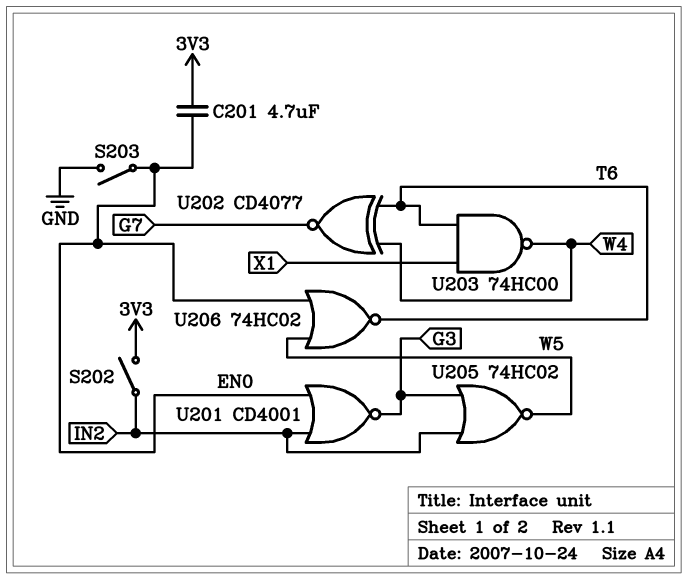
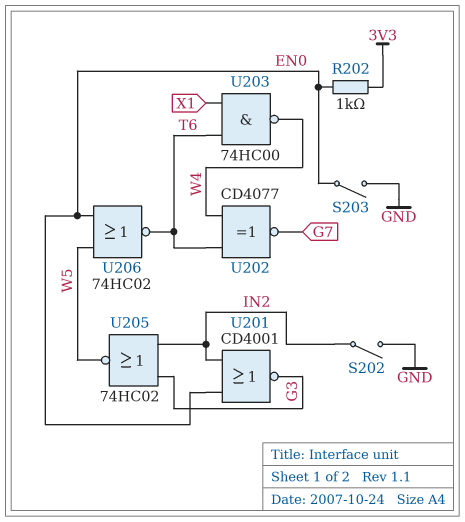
C201: 4.7uF (3V3, EN0) -> none
R202: none -> 1k (3V3, EN0)
S202: switch (3V3, IN2) -> switch (GND, IN2)

